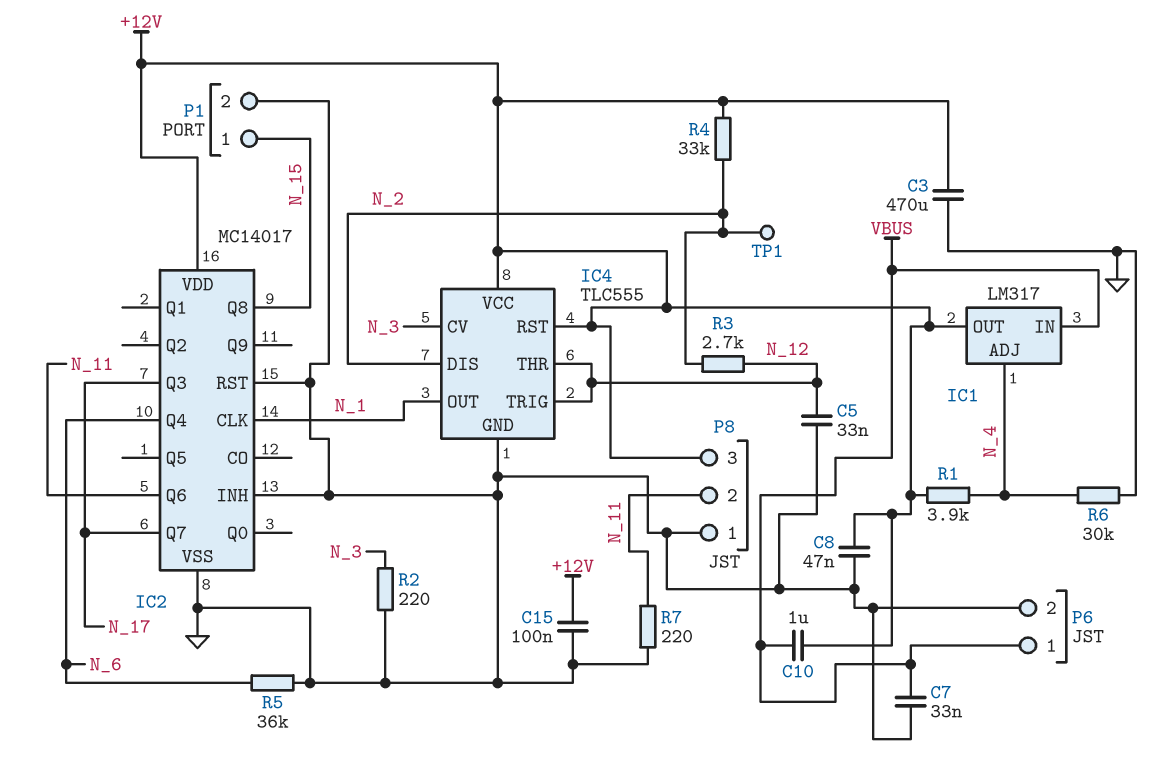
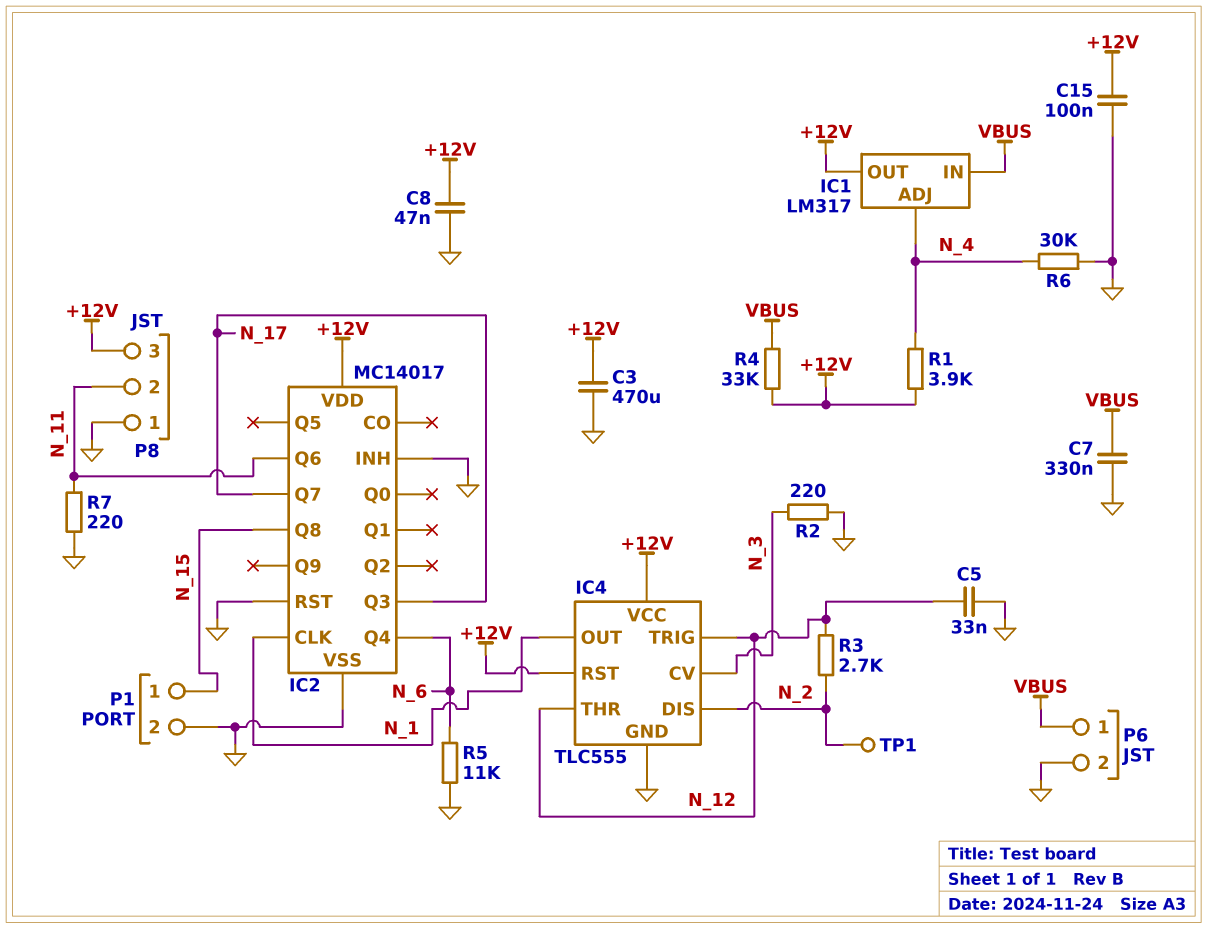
C7: 33nF (GND, VBUS) -> 330nF (GND, VBUS)
C10: 1uF (+12V, VBUS) -> none
R4: 33k (+12V, N_2) -> 33k (+12V, VBUS)
R5: 36k (GND, N_6) -> 11k (GND, N_6)

